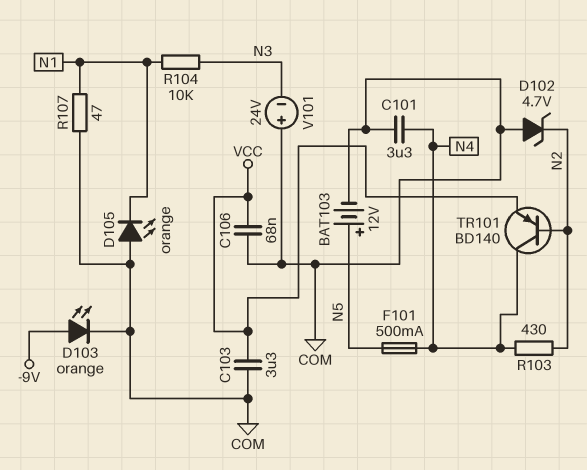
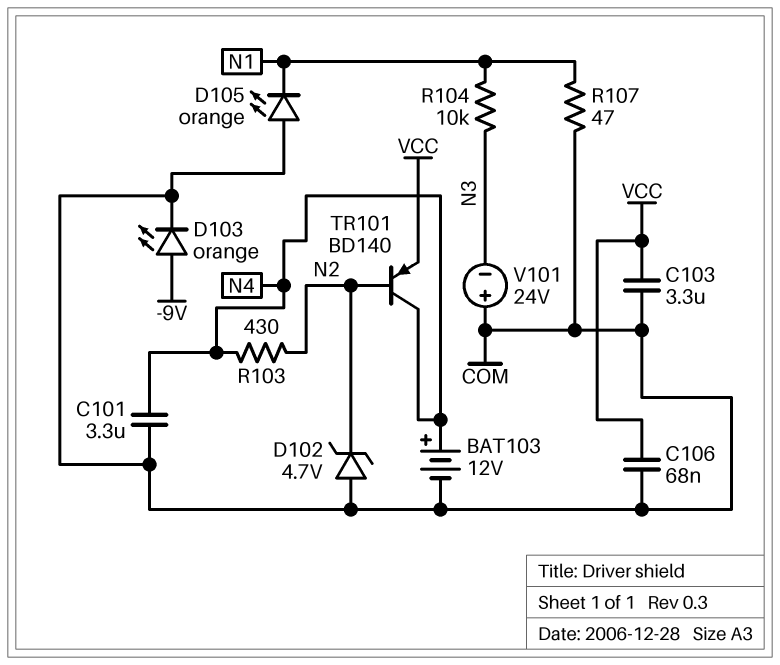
BAT103: 12V (plus N5, minus COM) -> 12V (plus N4, minus COM)
F101: 500mA (N4, N5) -> none

